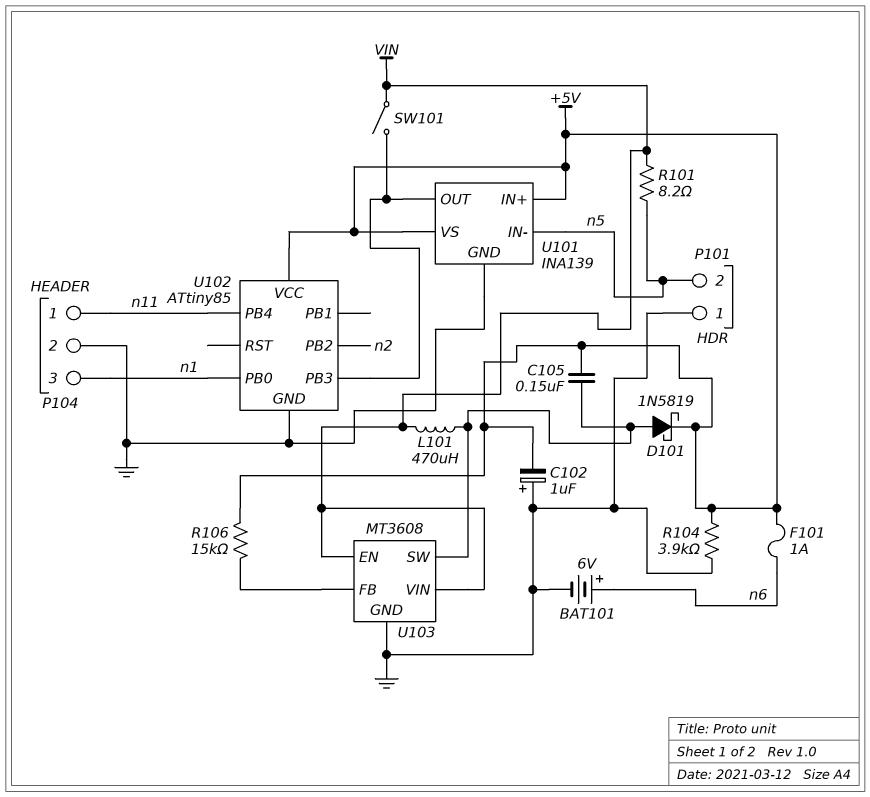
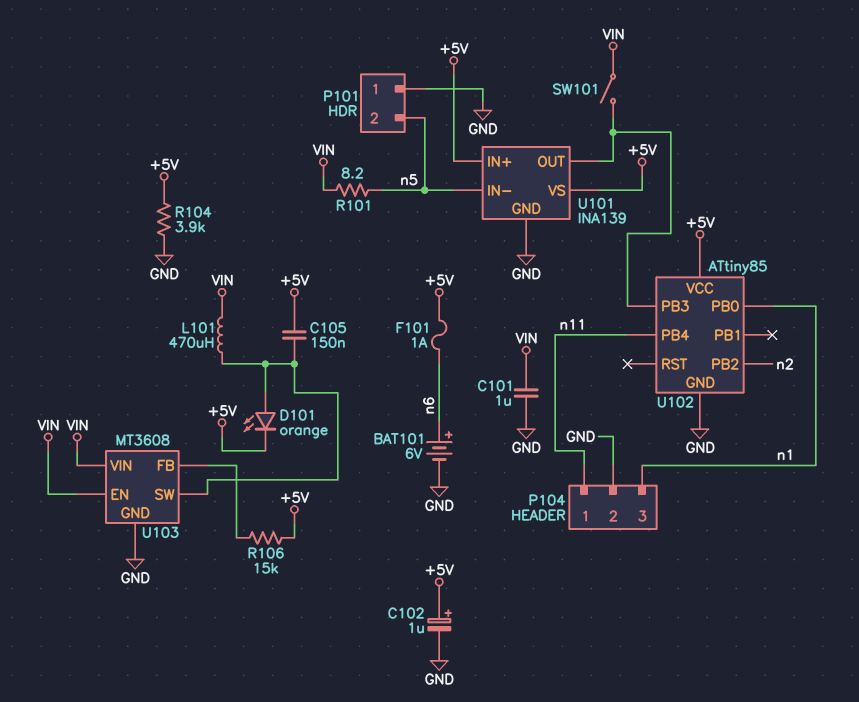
C101: none -> 1uF (GND, VIN)
C102: 1uF (plus GND, minus +5V) -> 1uF (plus +5V, minus GND)
D101: schottky 1N5819 (A U103/SW, K +5V) -> LED orange (A U103/SW, K +5V)

